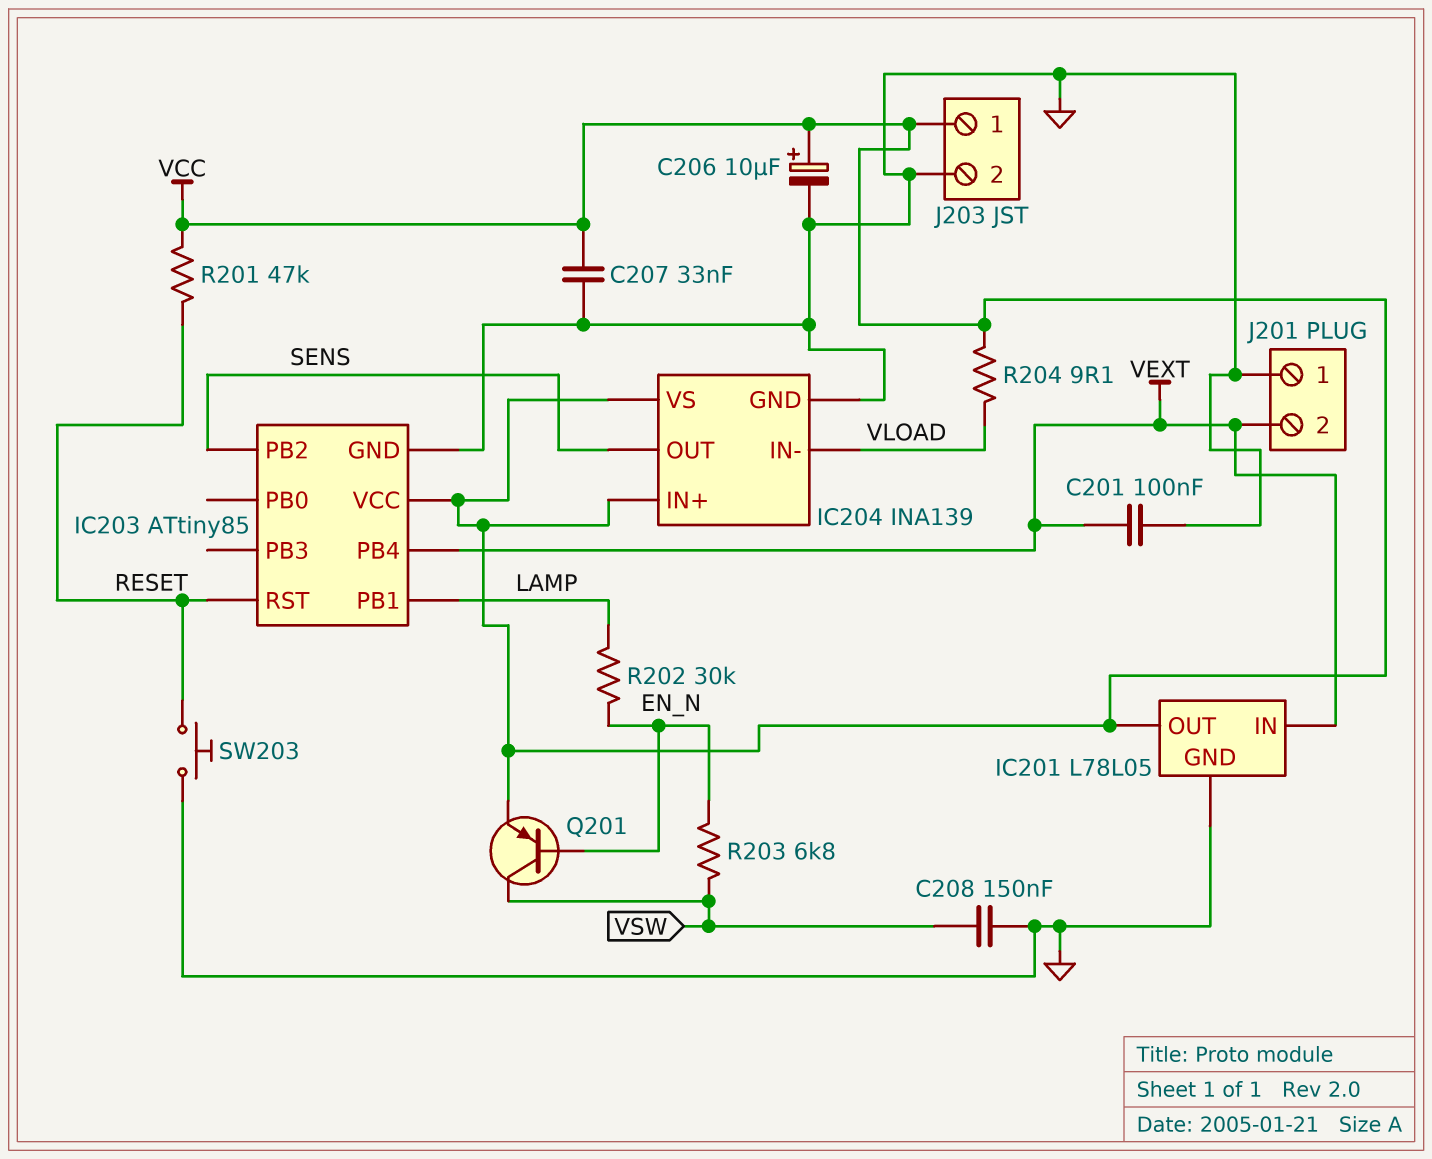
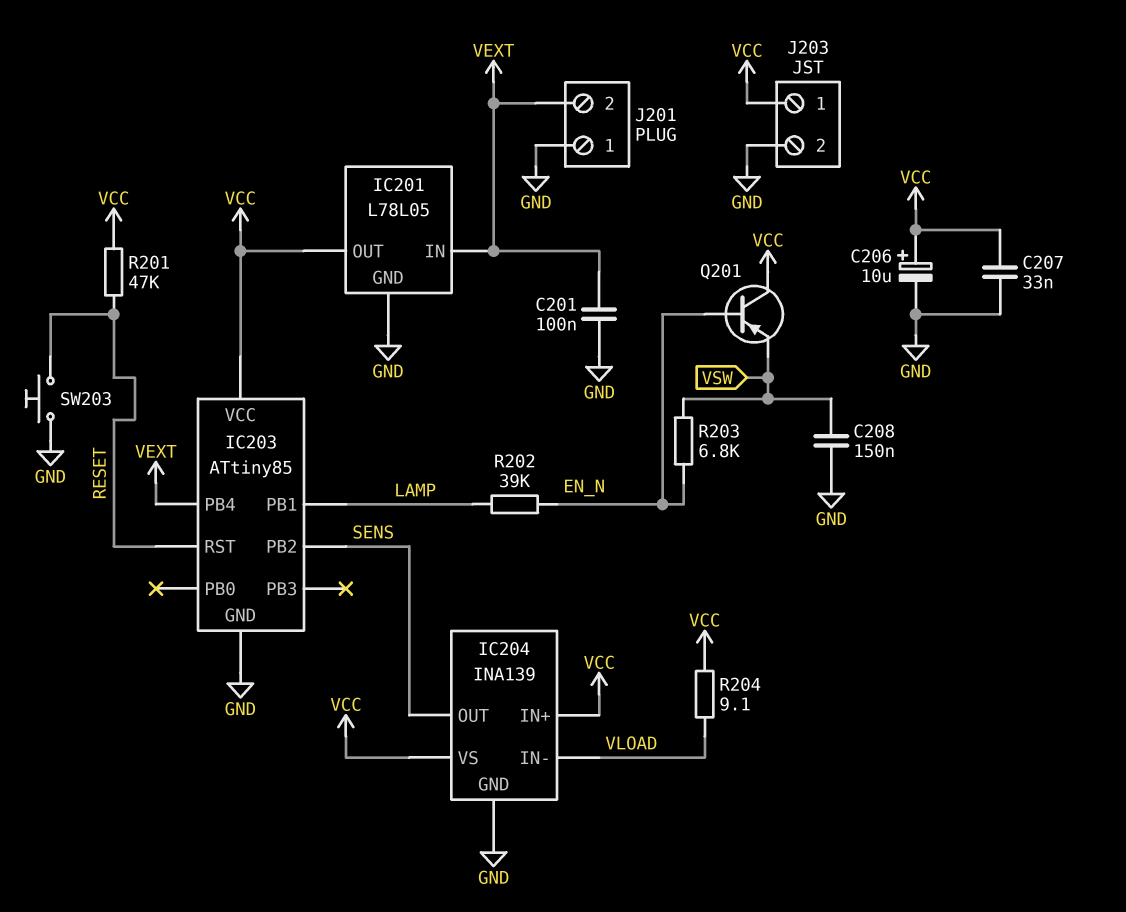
Q201: PNP (B EN_N, C VSW, E VCC) -> PNP (B EN_N, C VCC, E VSW)
R202: 30k (EN_N, LAMP) -> 39k (EN_N, LAMP)

